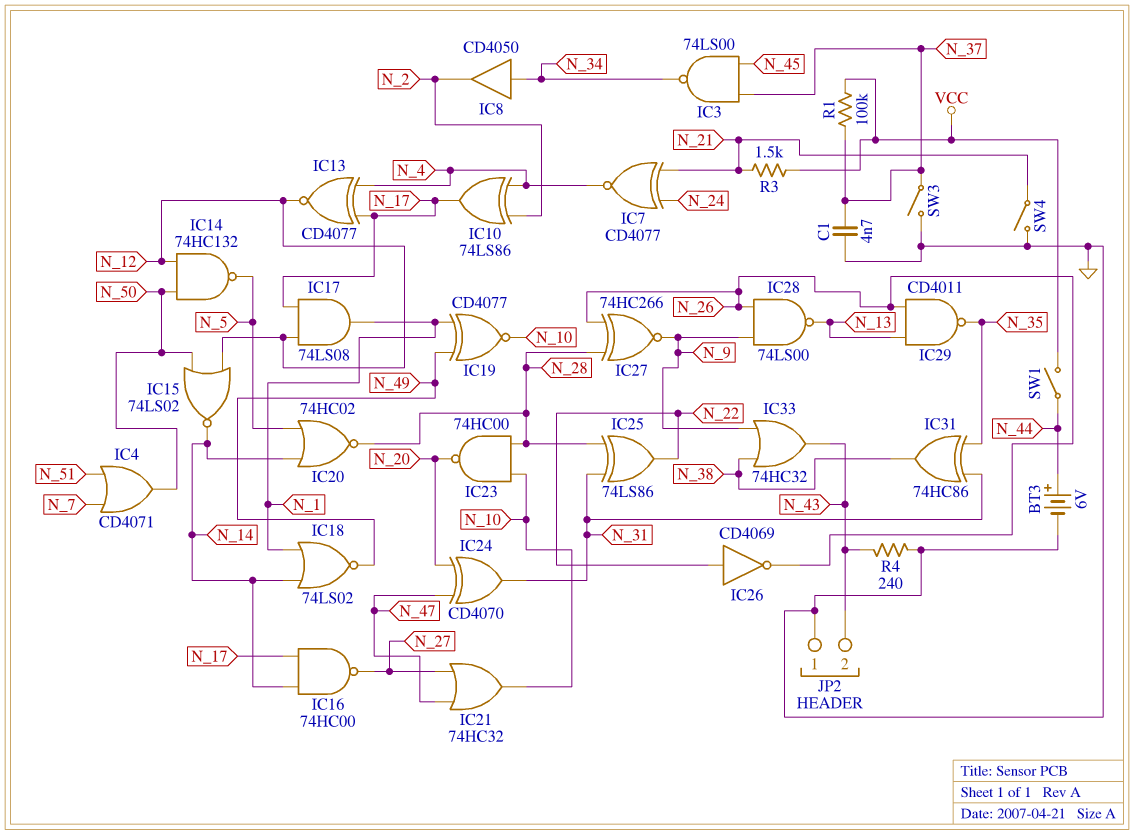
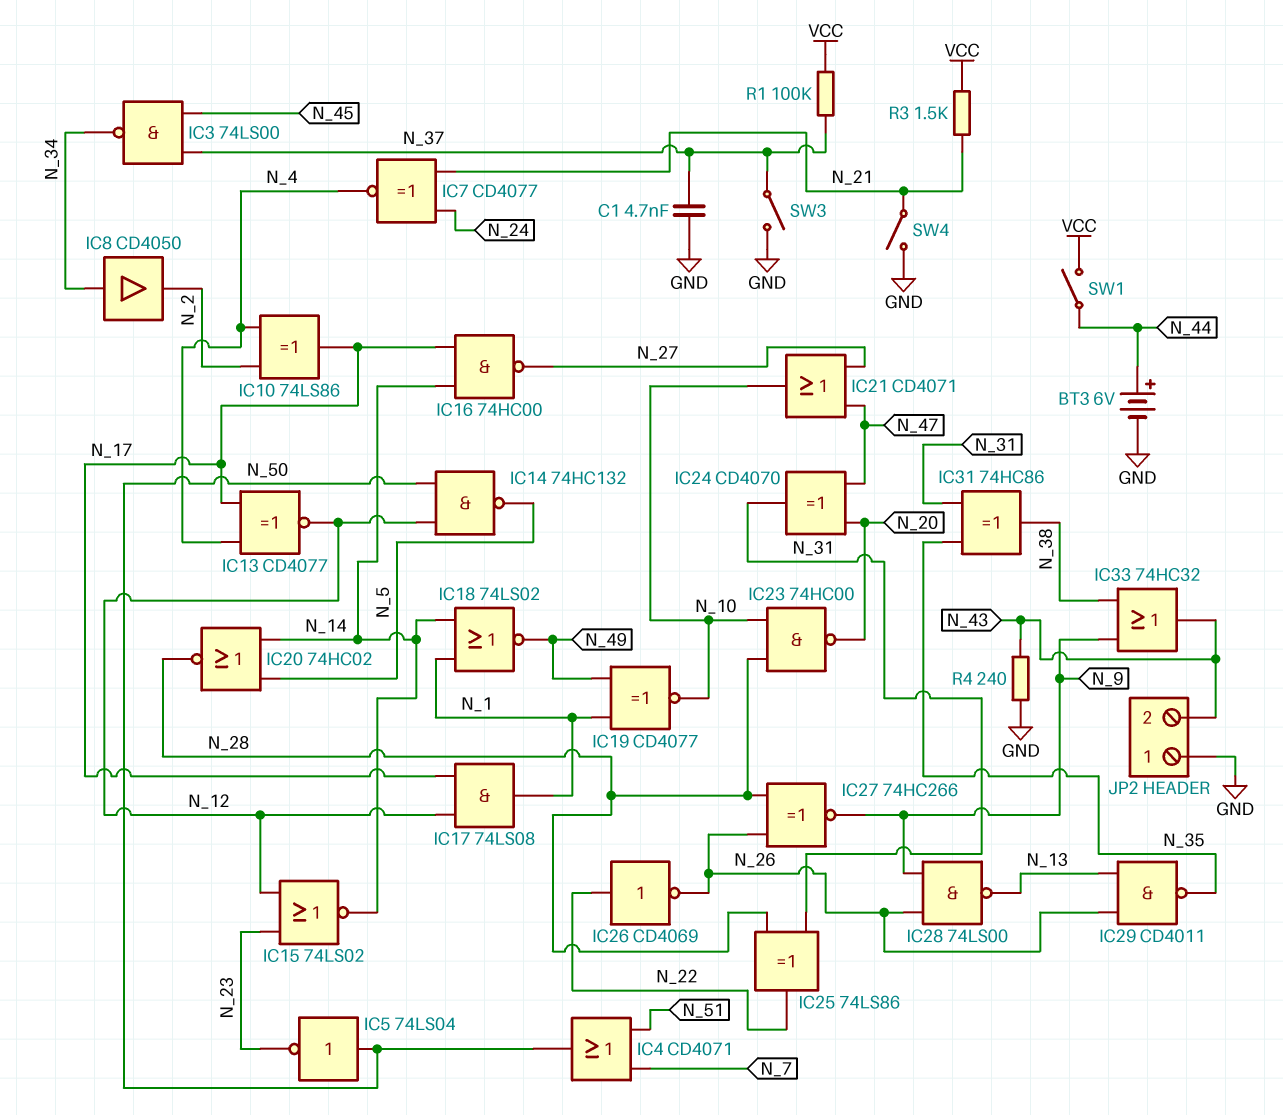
IC5: none -> NOT 74LS04 (in N_50, out N_23)
IC15: NOR 74LS02 (in N_12, in N_50, out N_14) -> NOR 74LS02 (in N_12, in N_23, out N_14)
IC21: OR 74HC32 (in N_27, in N_47, out N_10) -> OR CD4071 (in N_27, in N_47, out N_10)

